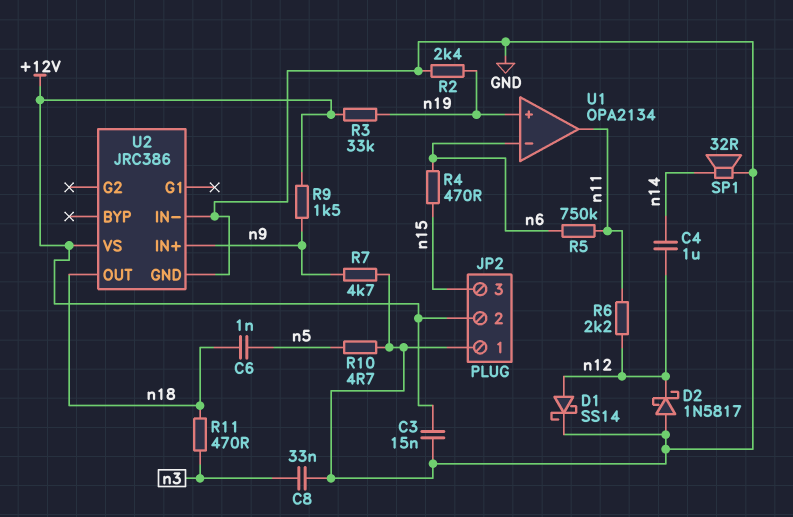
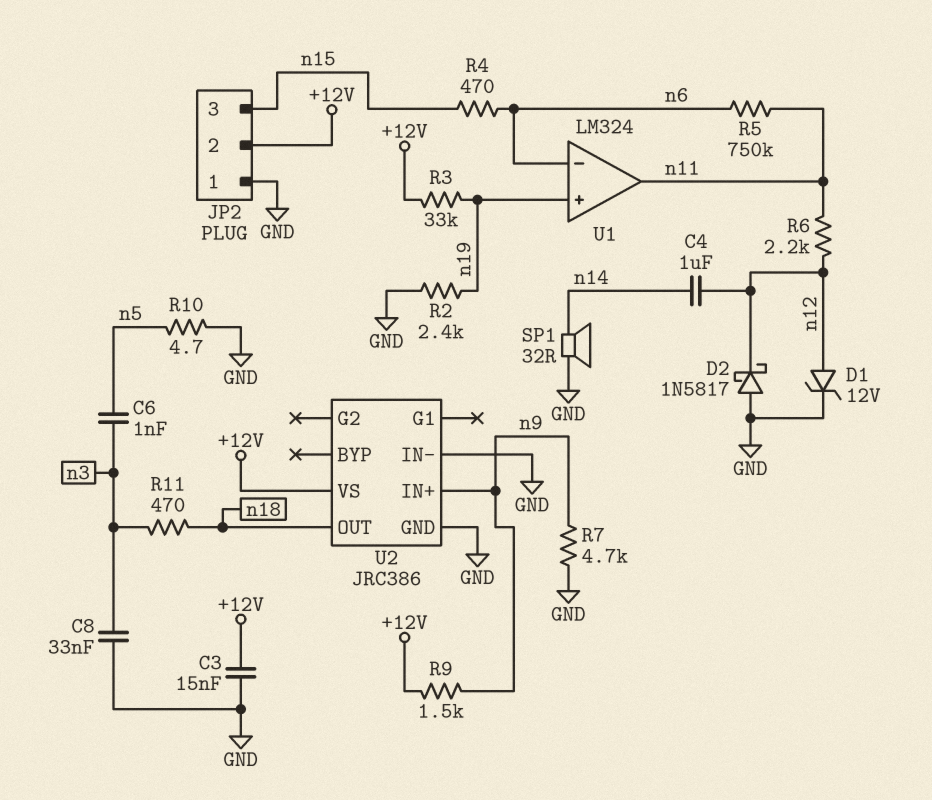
C6: 1nF (n5, n18) -> 1nF (n3, n5)
D1: schottky SS14 (A n12, K GND) -> zener 12V (A n12, K GND)
U1: OPA2134 -> LM324

